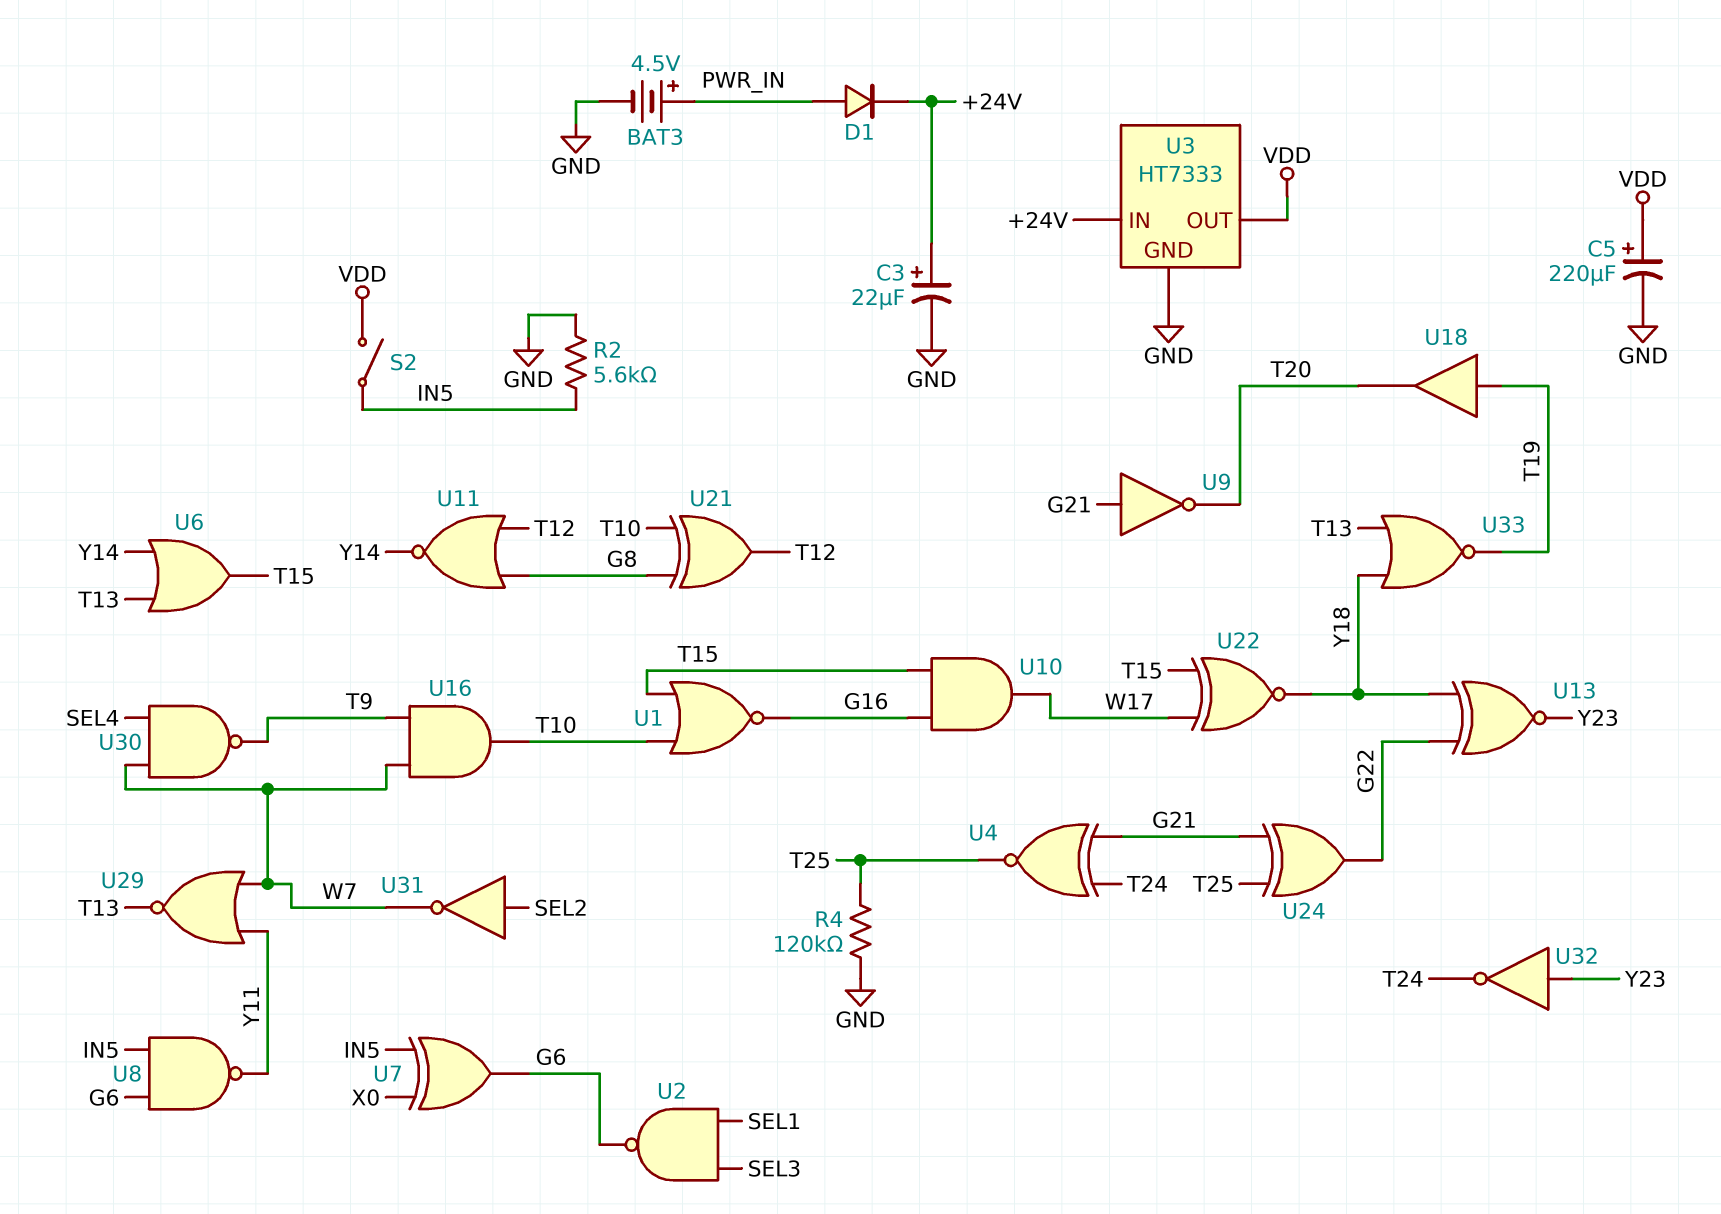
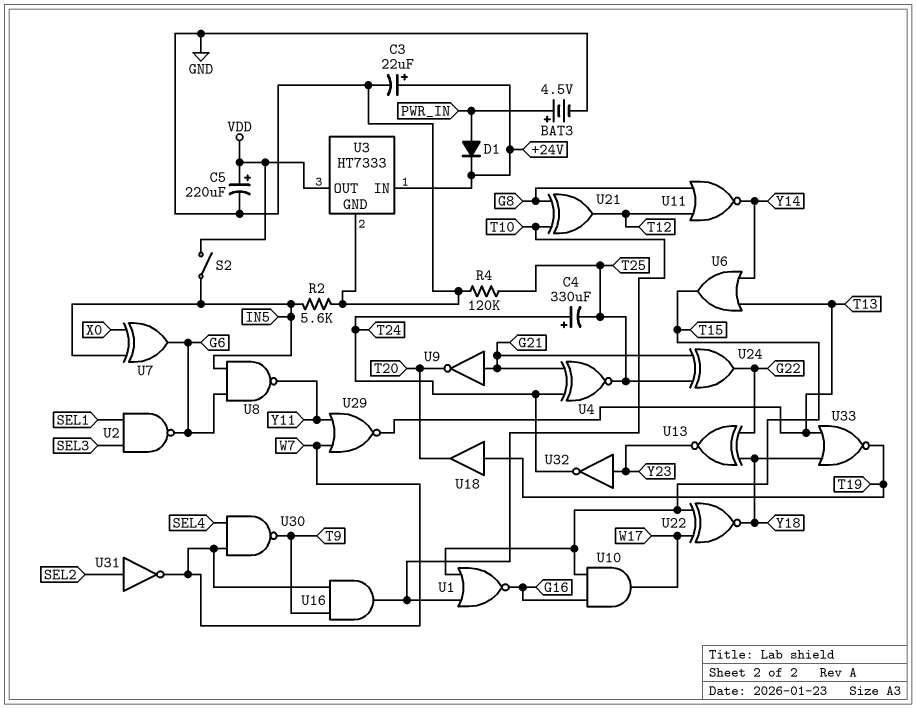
C4: none -> 330uF (plus T24, minus T25)

